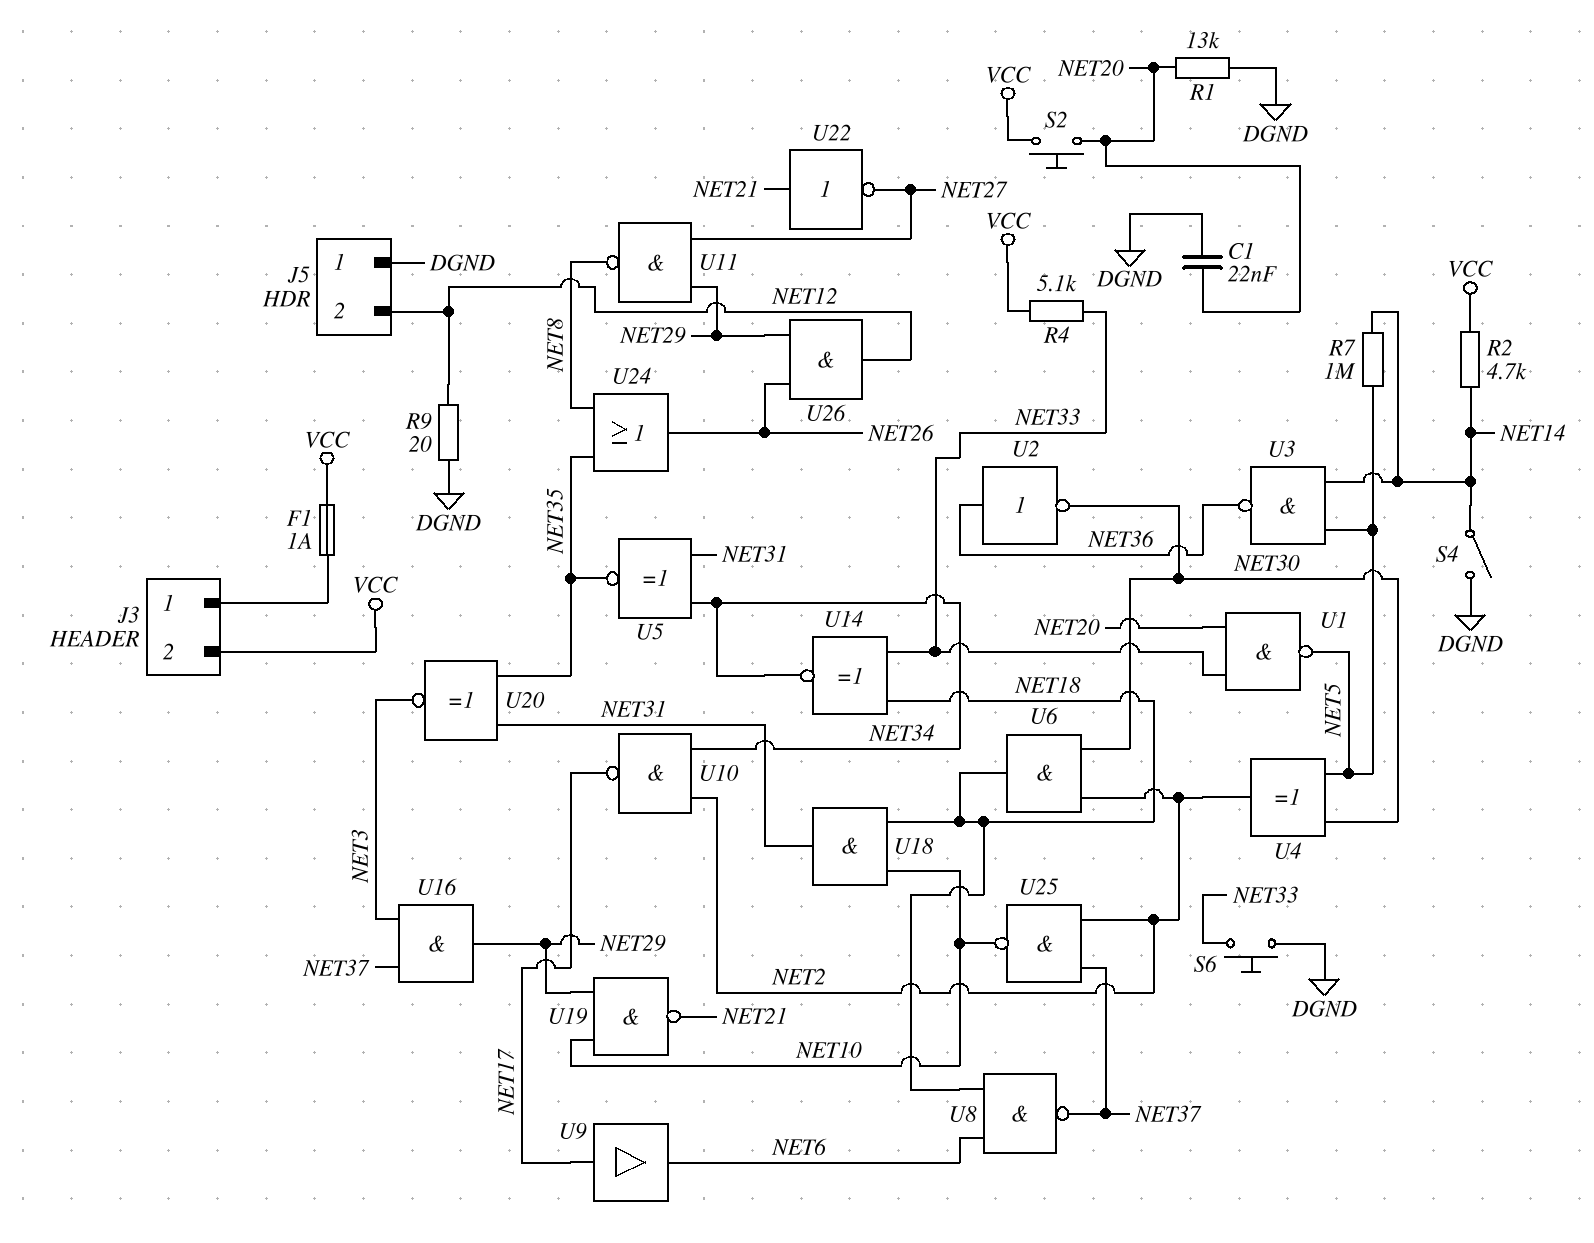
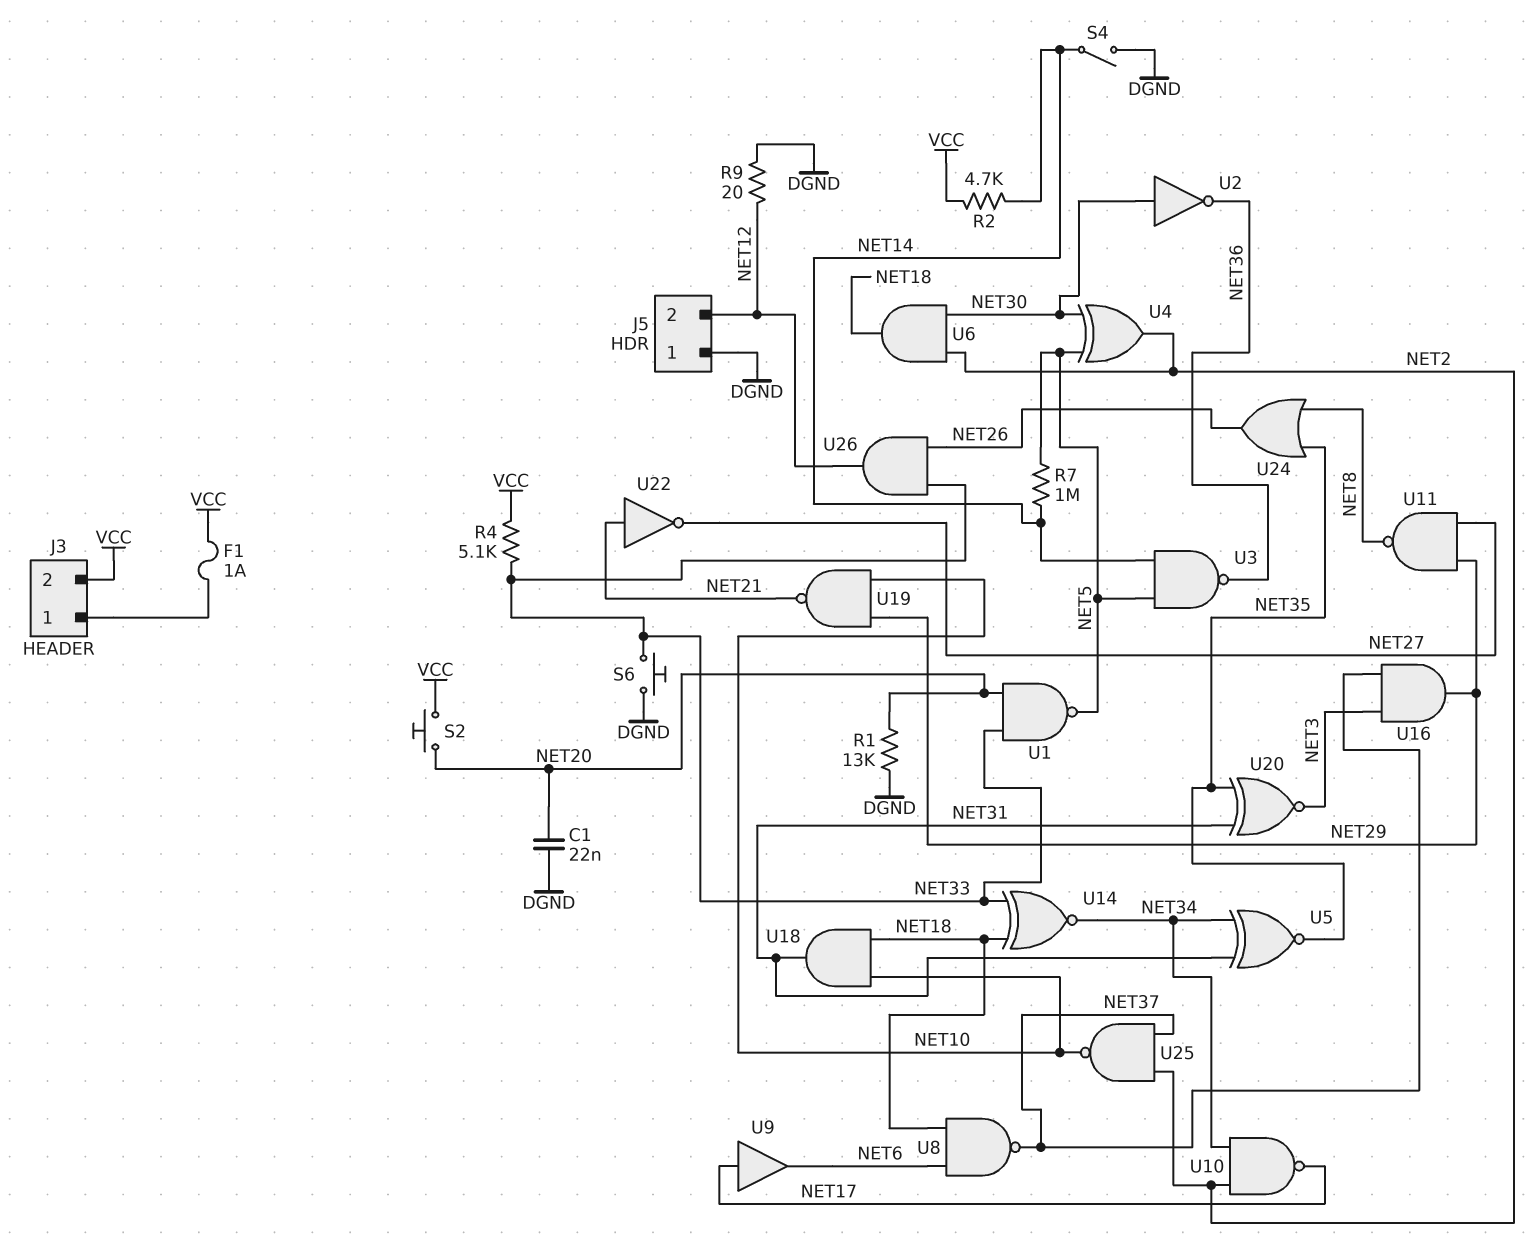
U2: NOT (in NET36, out NET30) -> NOT (in NET30, out NET36)
U26: AND (in NET26, in NET29, out NET12) -> AND (in NET26, in NET33, out NET12)

